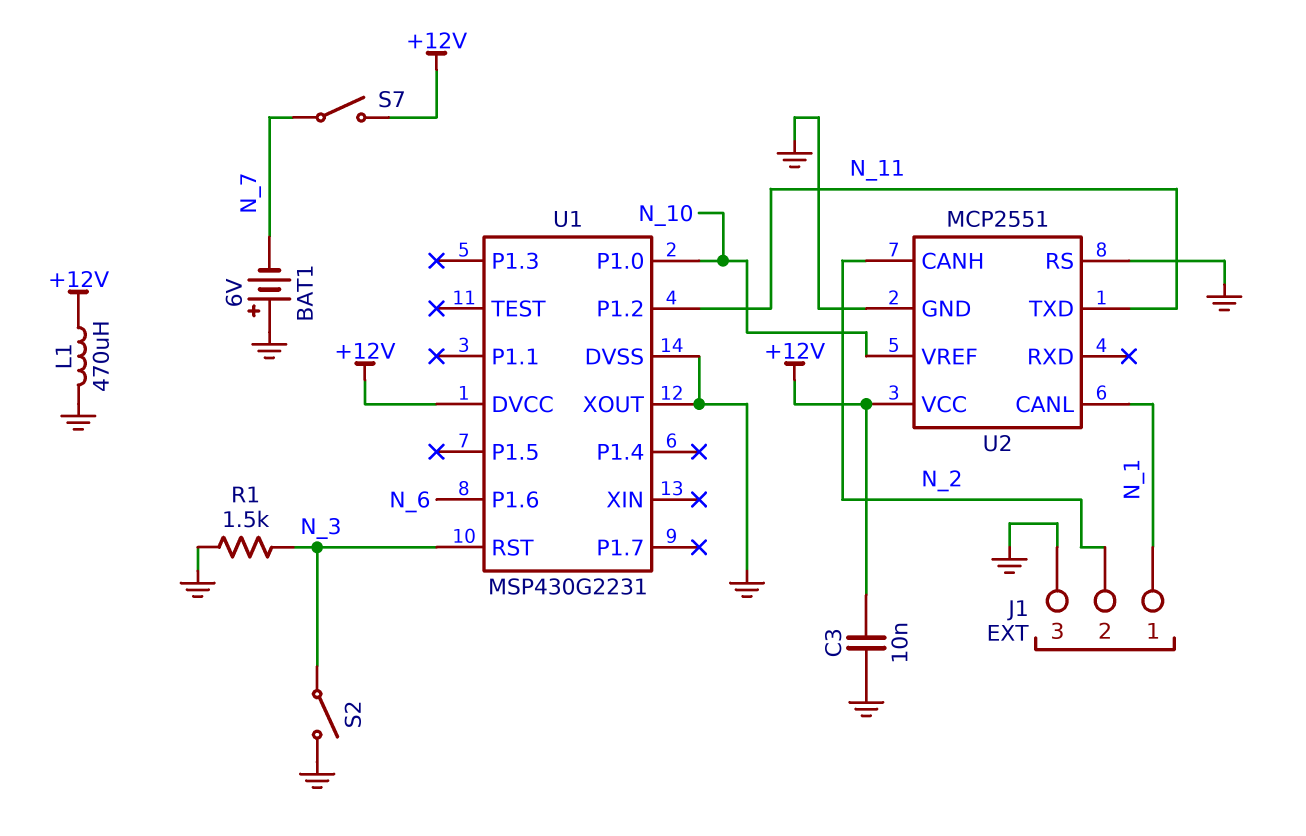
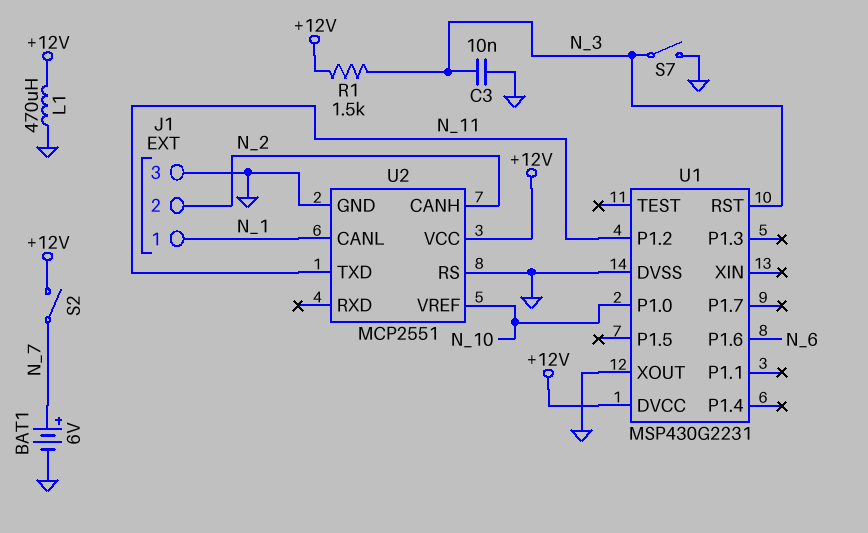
BAT1: 6V (plus GND, minus N_7) -> 6V (plus N_7, minus GND)
C3: 10nF (+12V, GND) -> 10nF (GND, N_3)
R1: 1.5k (GND, N_3) -> 1.5k (+12V, N_3)
S2: switch (GND, N_3) -> switch (+12V, N_7)
S7: switch (+12V, N_7) -> switch (GND, N_3)

